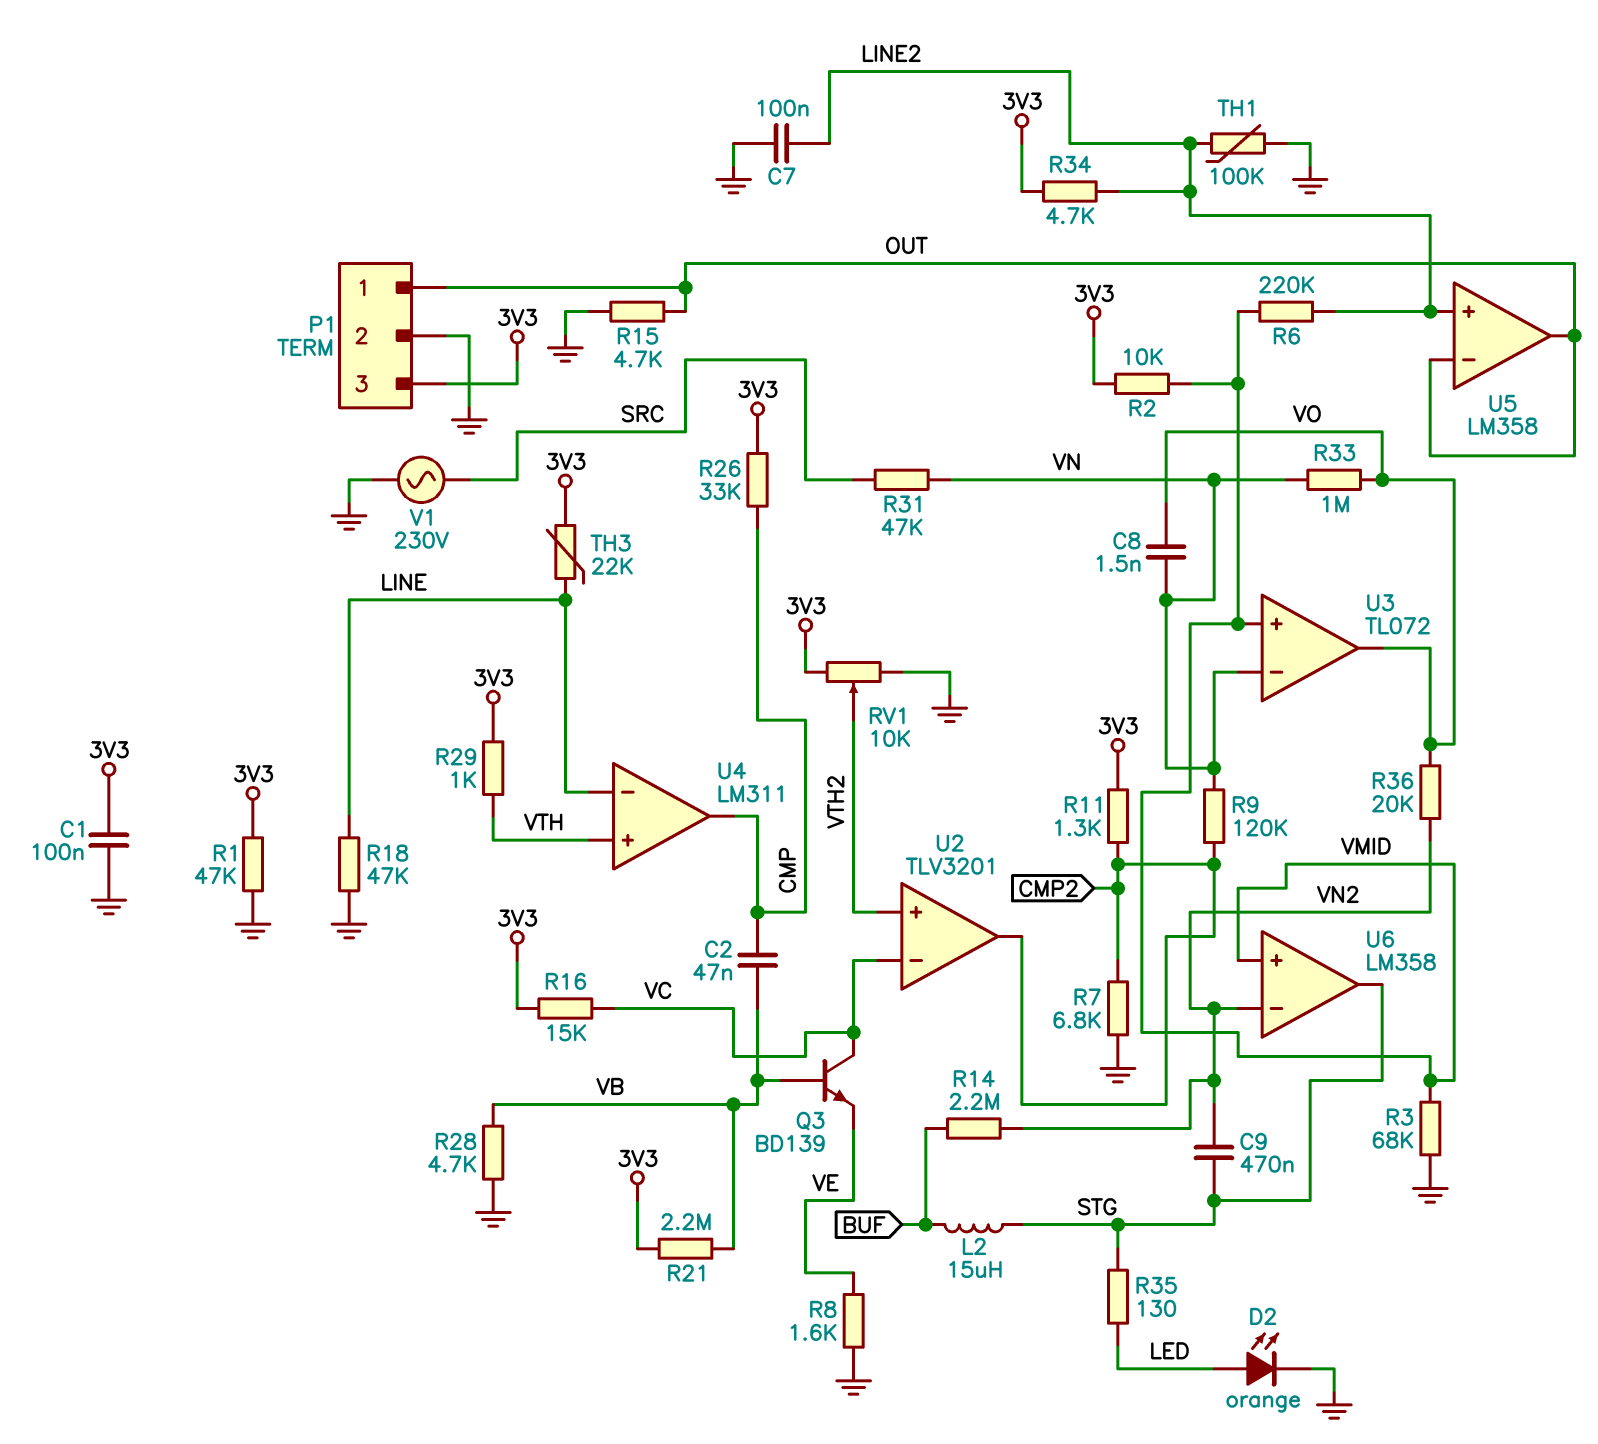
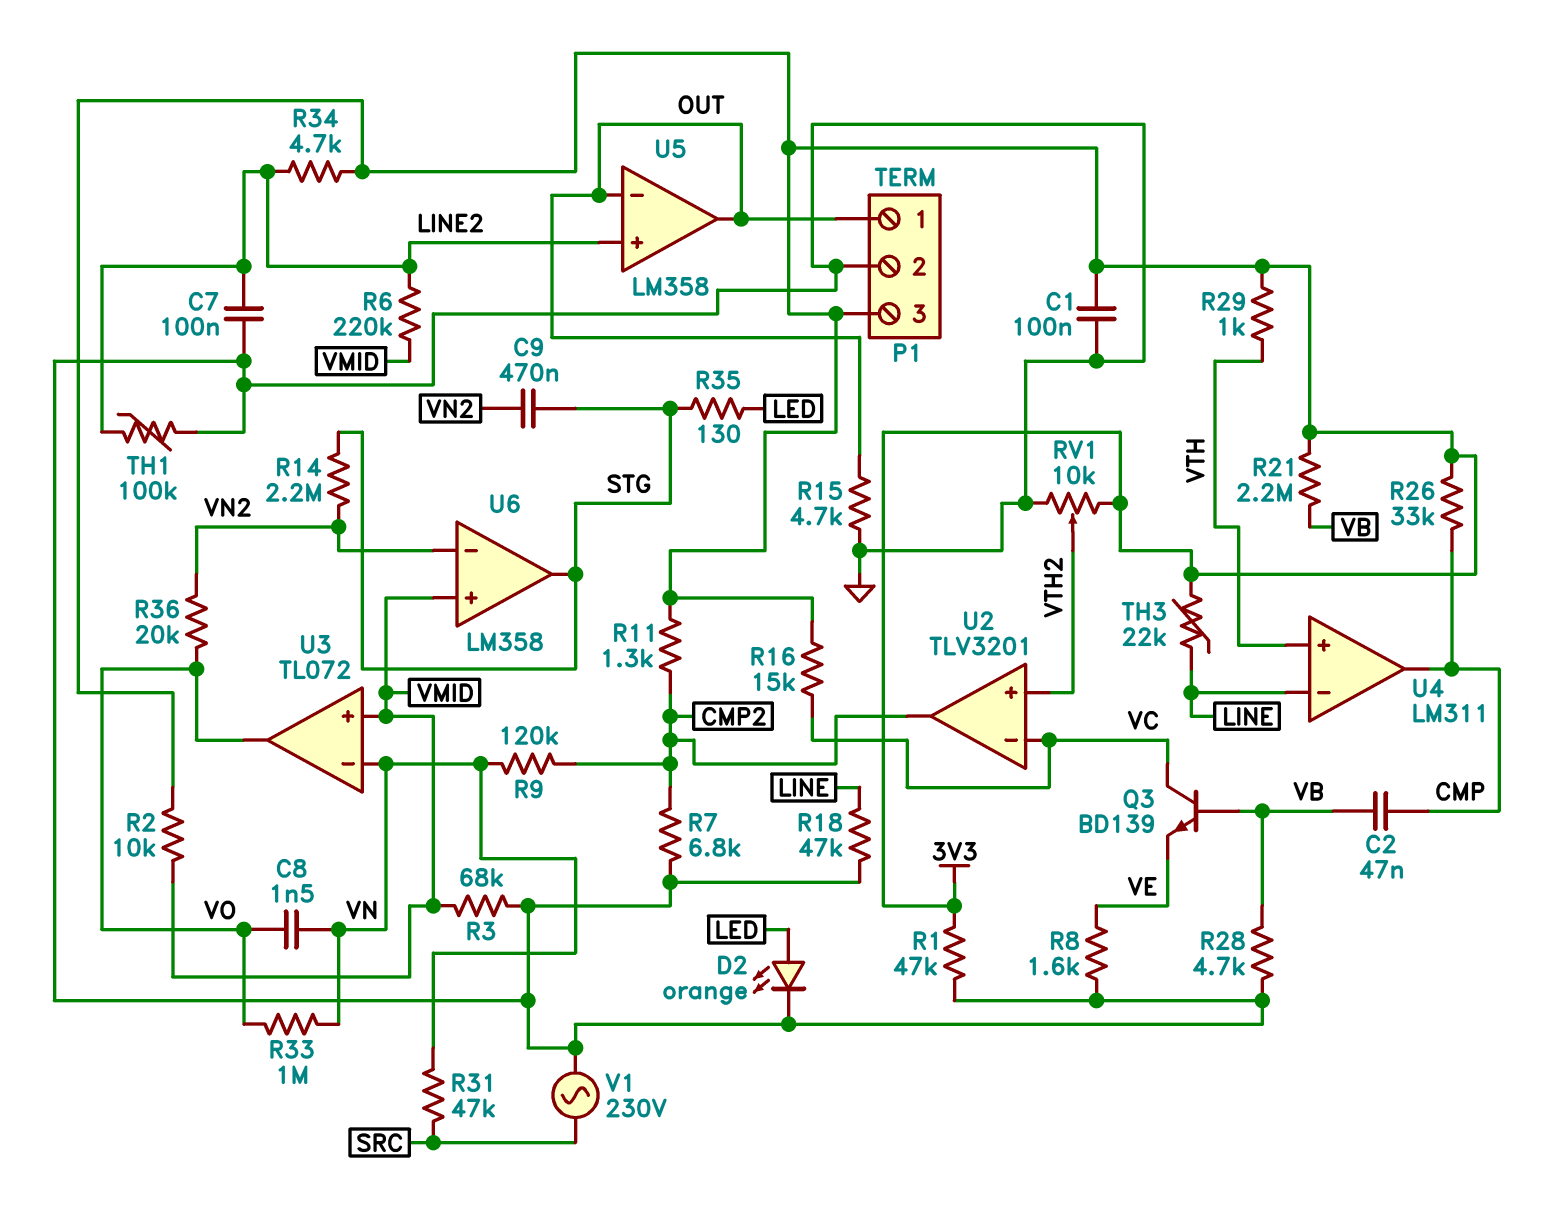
L2: 15uH (BUF, STG) -> none
R14: 2.2M (BUF, VN2) -> 2.2M (STG, VN2)

